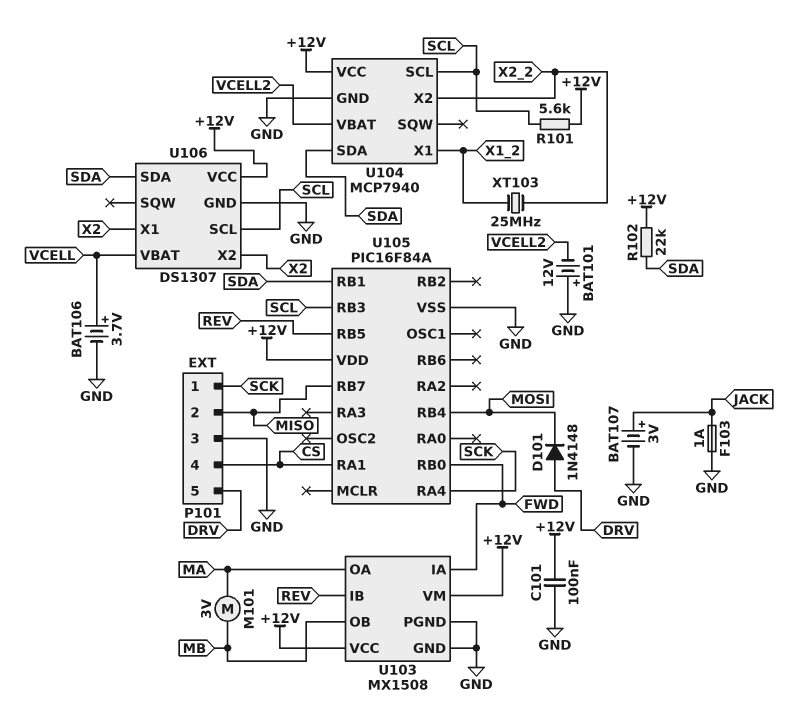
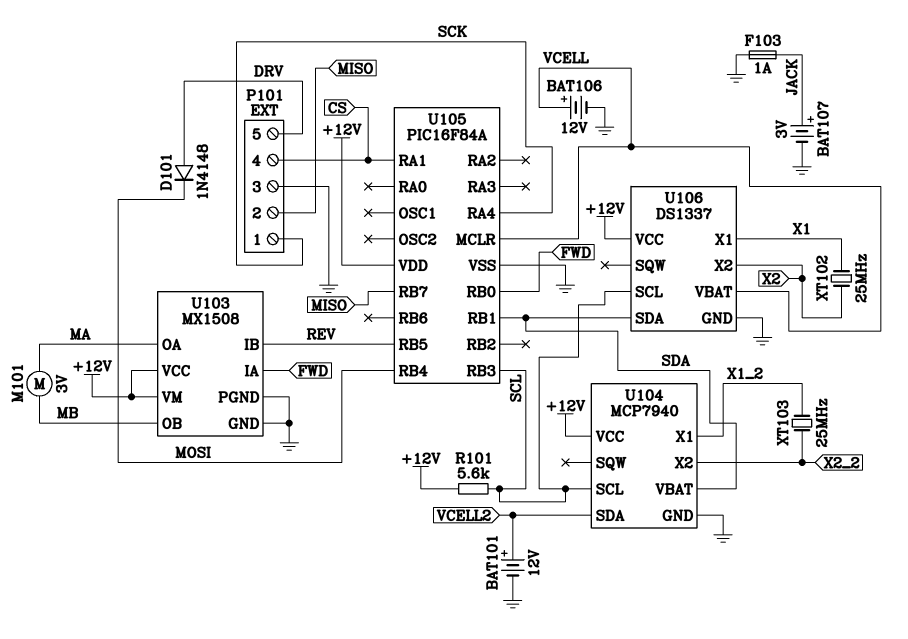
BAT101: 12V (plus GND, minus VCELL2) -> 12V (plus VCELL2, minus GND)
BAT106: 3.7V (plus VCELL, minus GND) -> 12V (plus VCELL, minus GND)
C101: 100nF (+12V, GND) -> none
R102: 22k (+12V, SDA) -> none
U104 pin SDA: SDA -> VCELL2
U104 pin VBAT: VCELL2 -> SDA
U105 pin MCLR: none -> VCELL
U106: DS1307 -> DS1337
U106 pin X1: X2 -> X1
XT102: none -> 25MHz (X1, X2)

